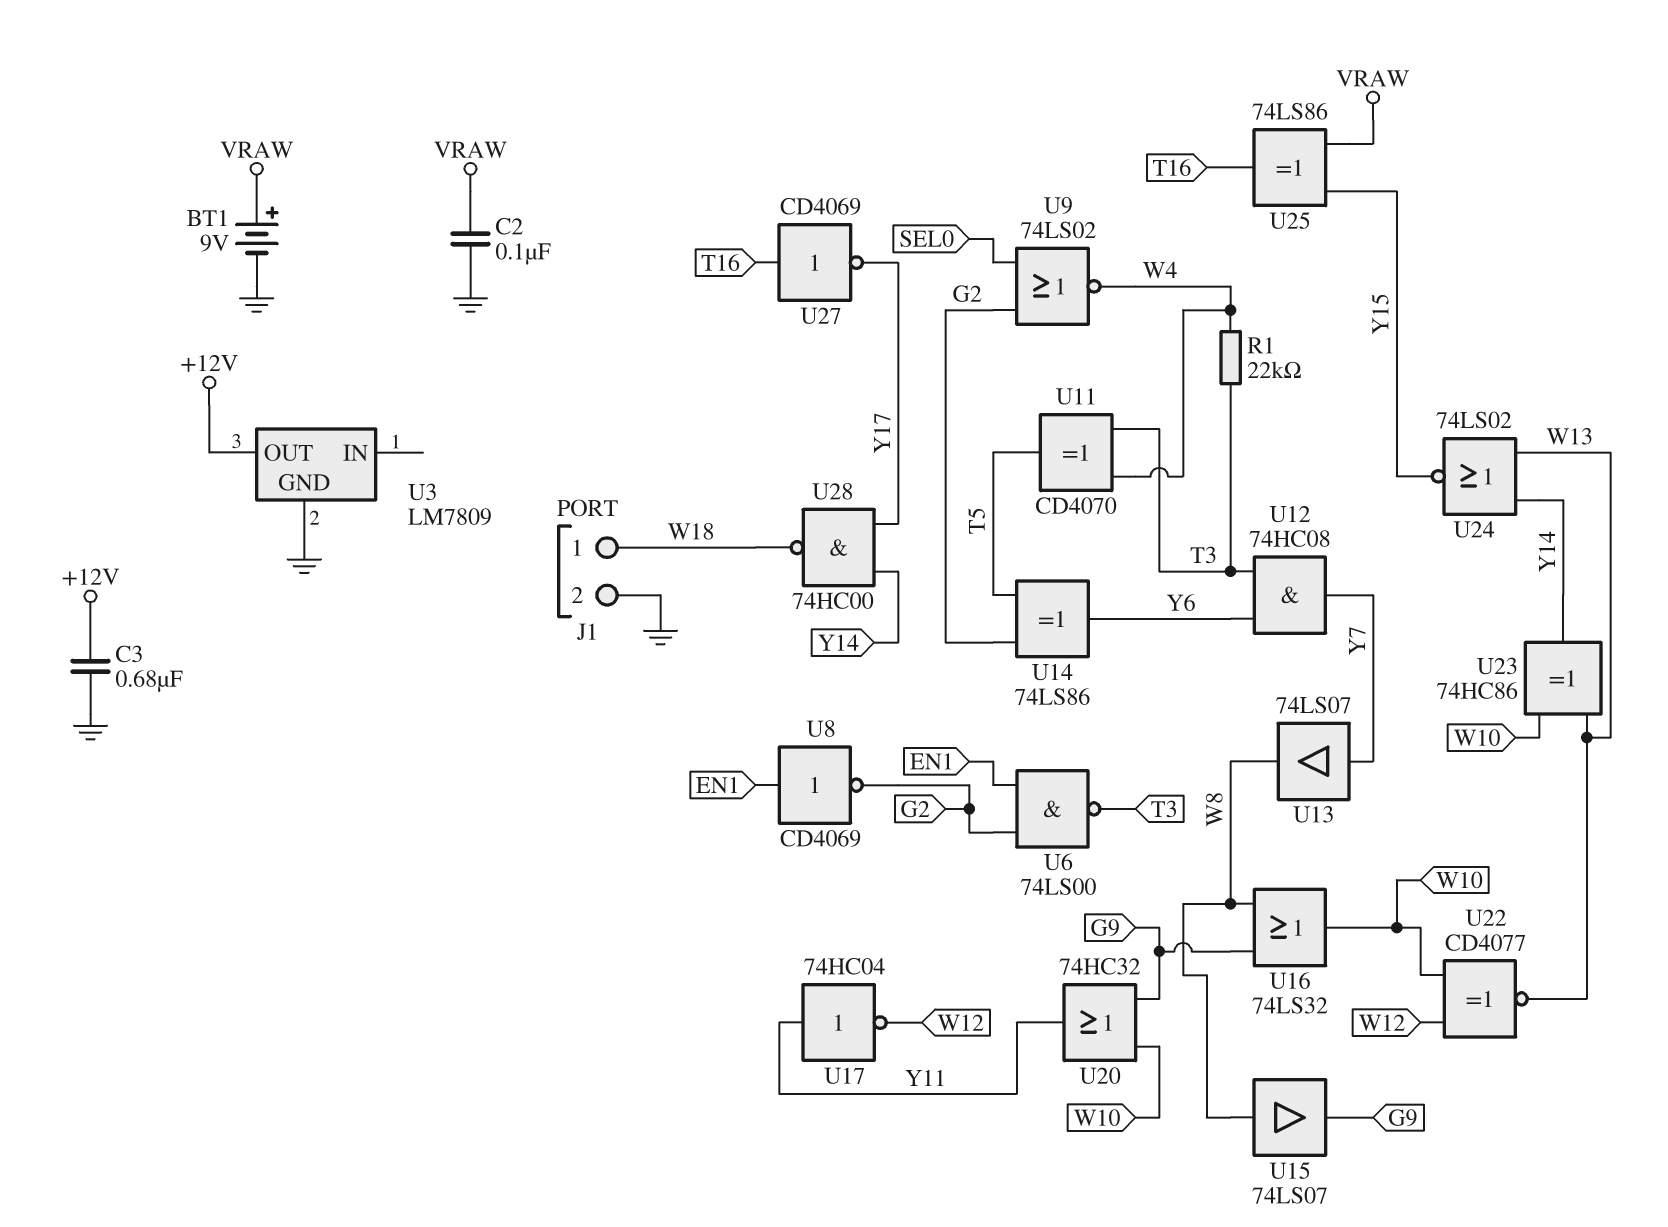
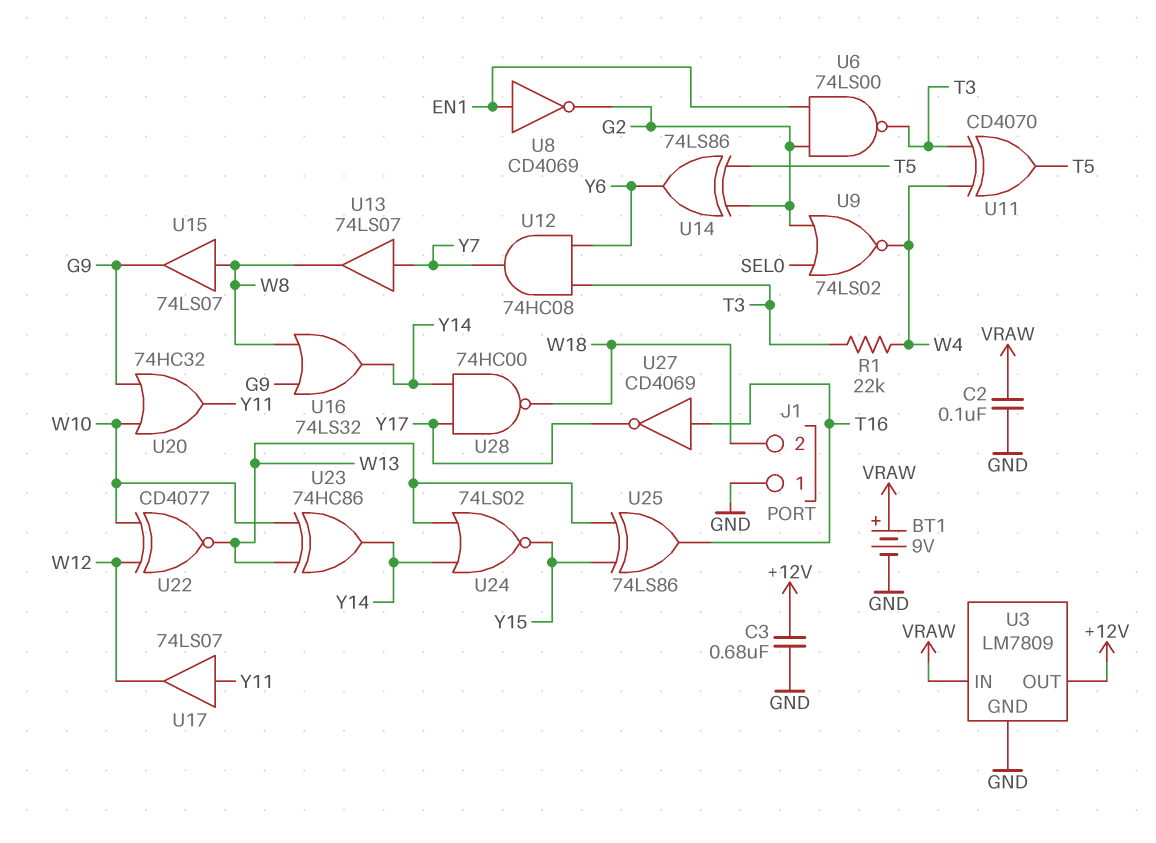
J1 pin 1: W18 -> GND
J1 pin 2: GND -> W18
U3 pin IN: none -> VRAW
U16: OR 74LS32 (in G9, in W8, out W10) -> OR 74LS32 (in G9, in W8, out Y14)
U17: NOT 74HC04 (in Y11, out W12) -> buffer 74LS07 (in Y11, out W12)
U25: XOR 74LS86 (in VRAW, in Y15, out T16) -> XOR 74LS86 (in W13, in Y15, out T16)

